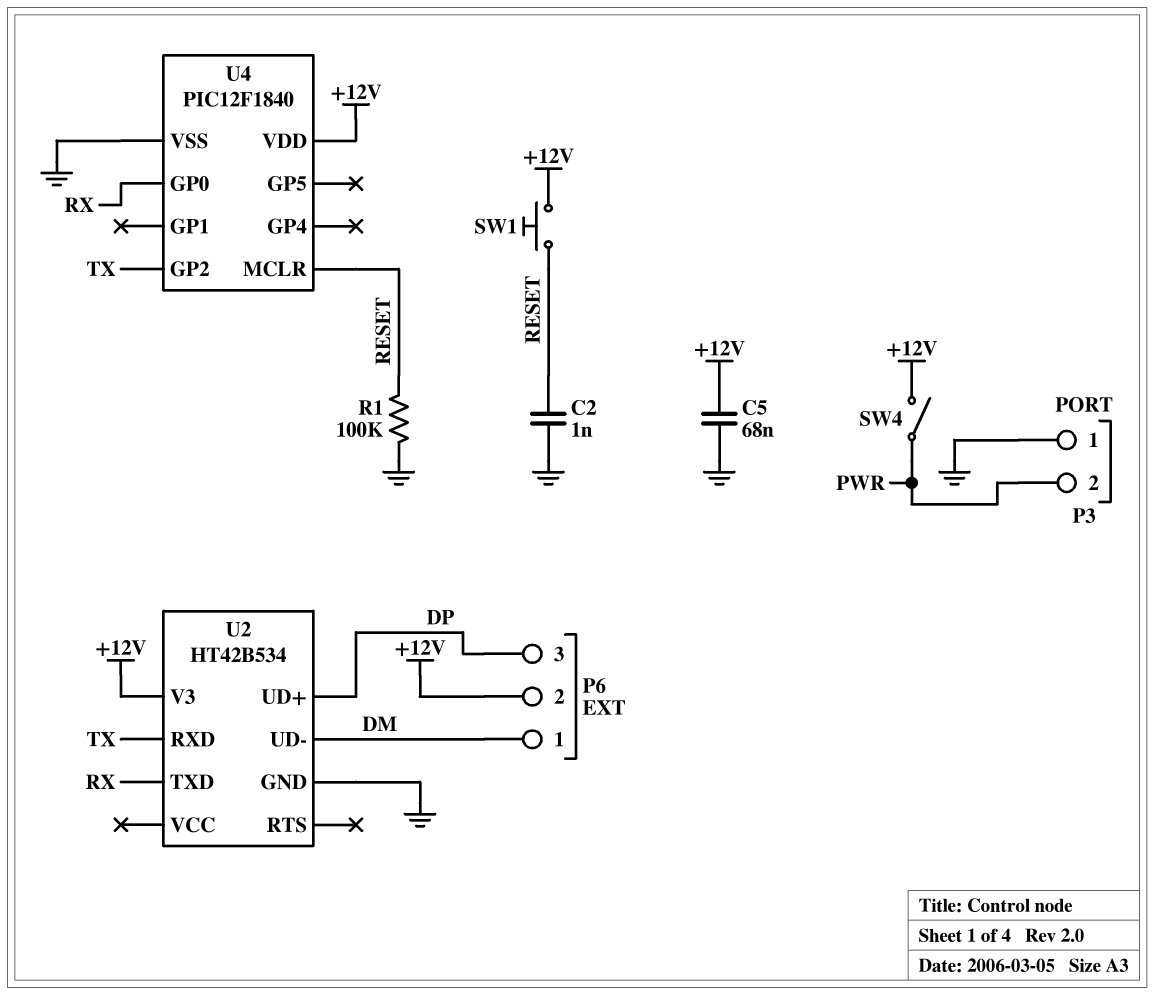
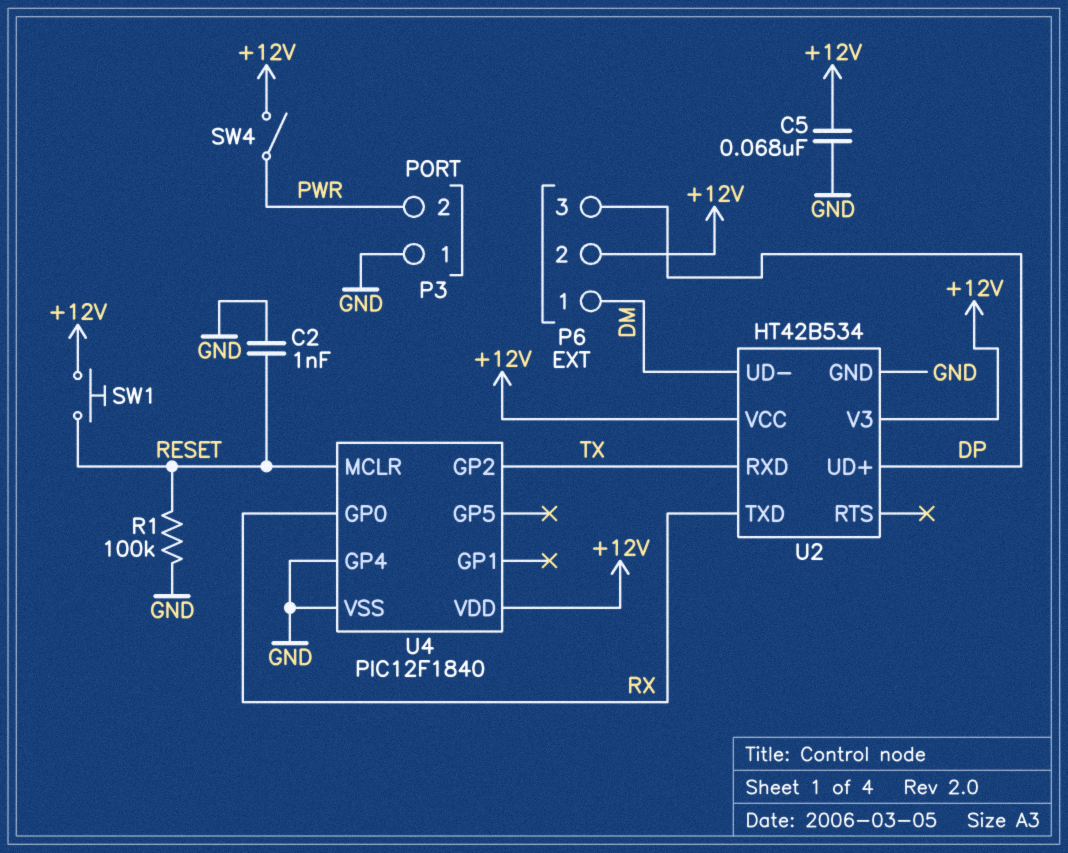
U2 pin VCC: none -> +12V
U4 pin GP4: none -> GND

